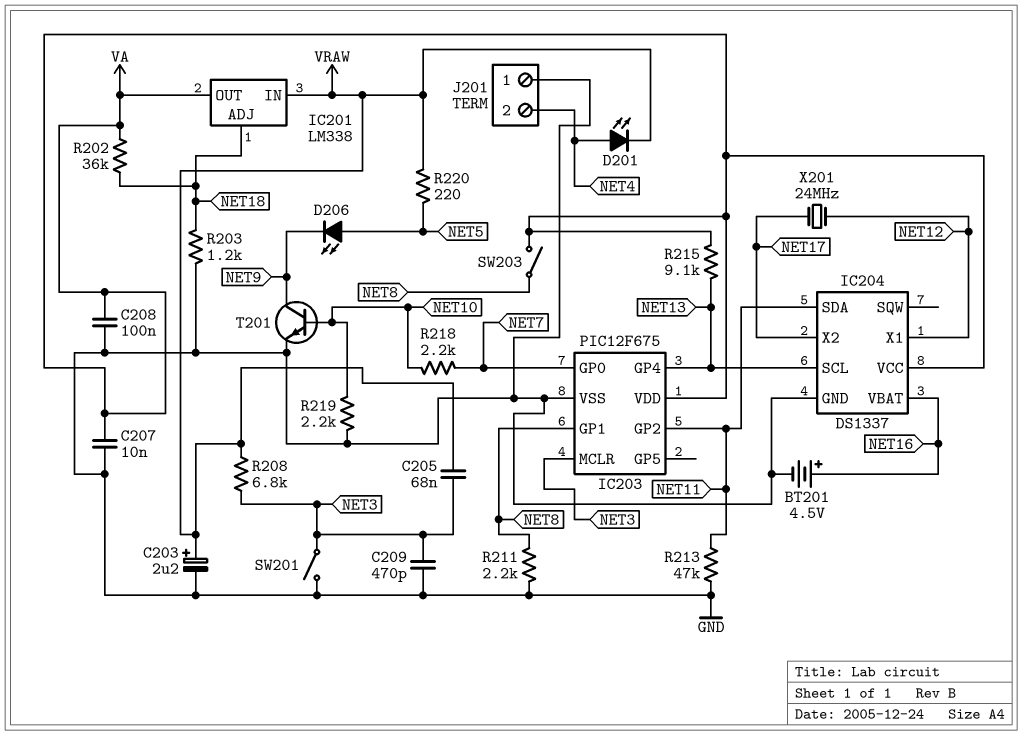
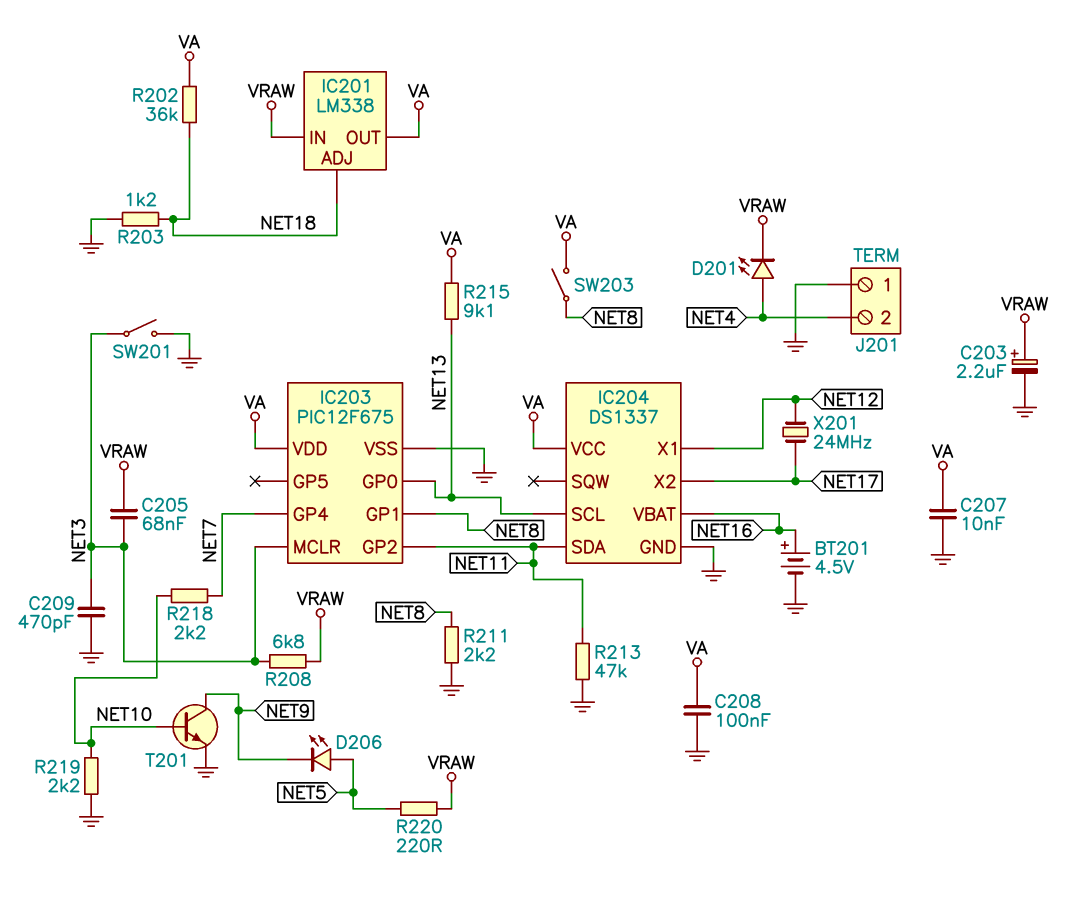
IC203 pin GP0: NET7 -> NET13
IC203 pin GP4: NET13 -> NET7

